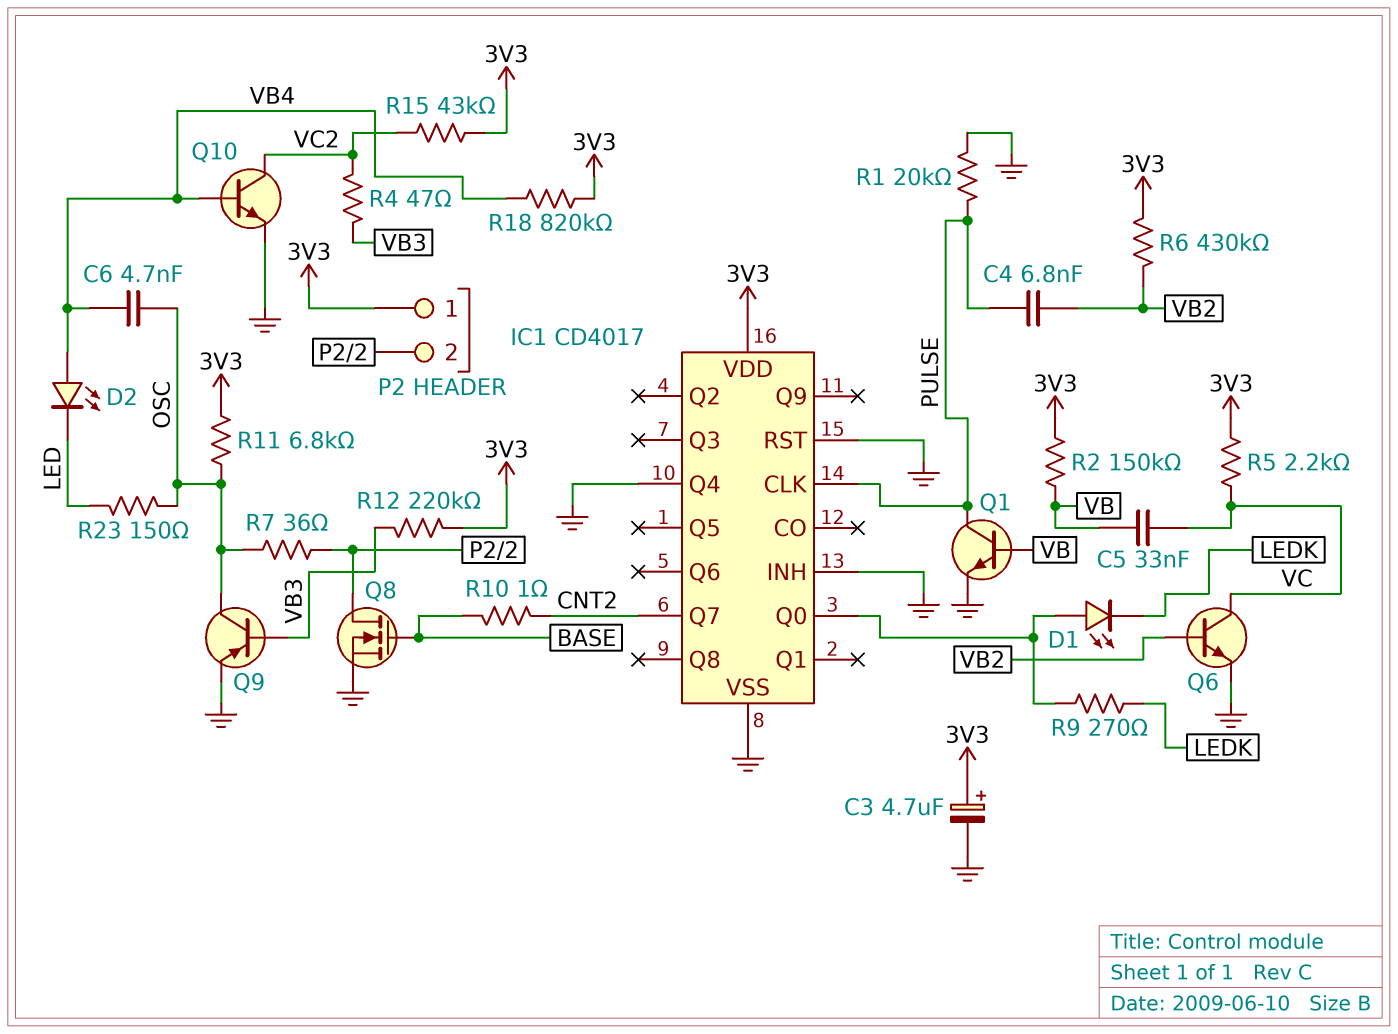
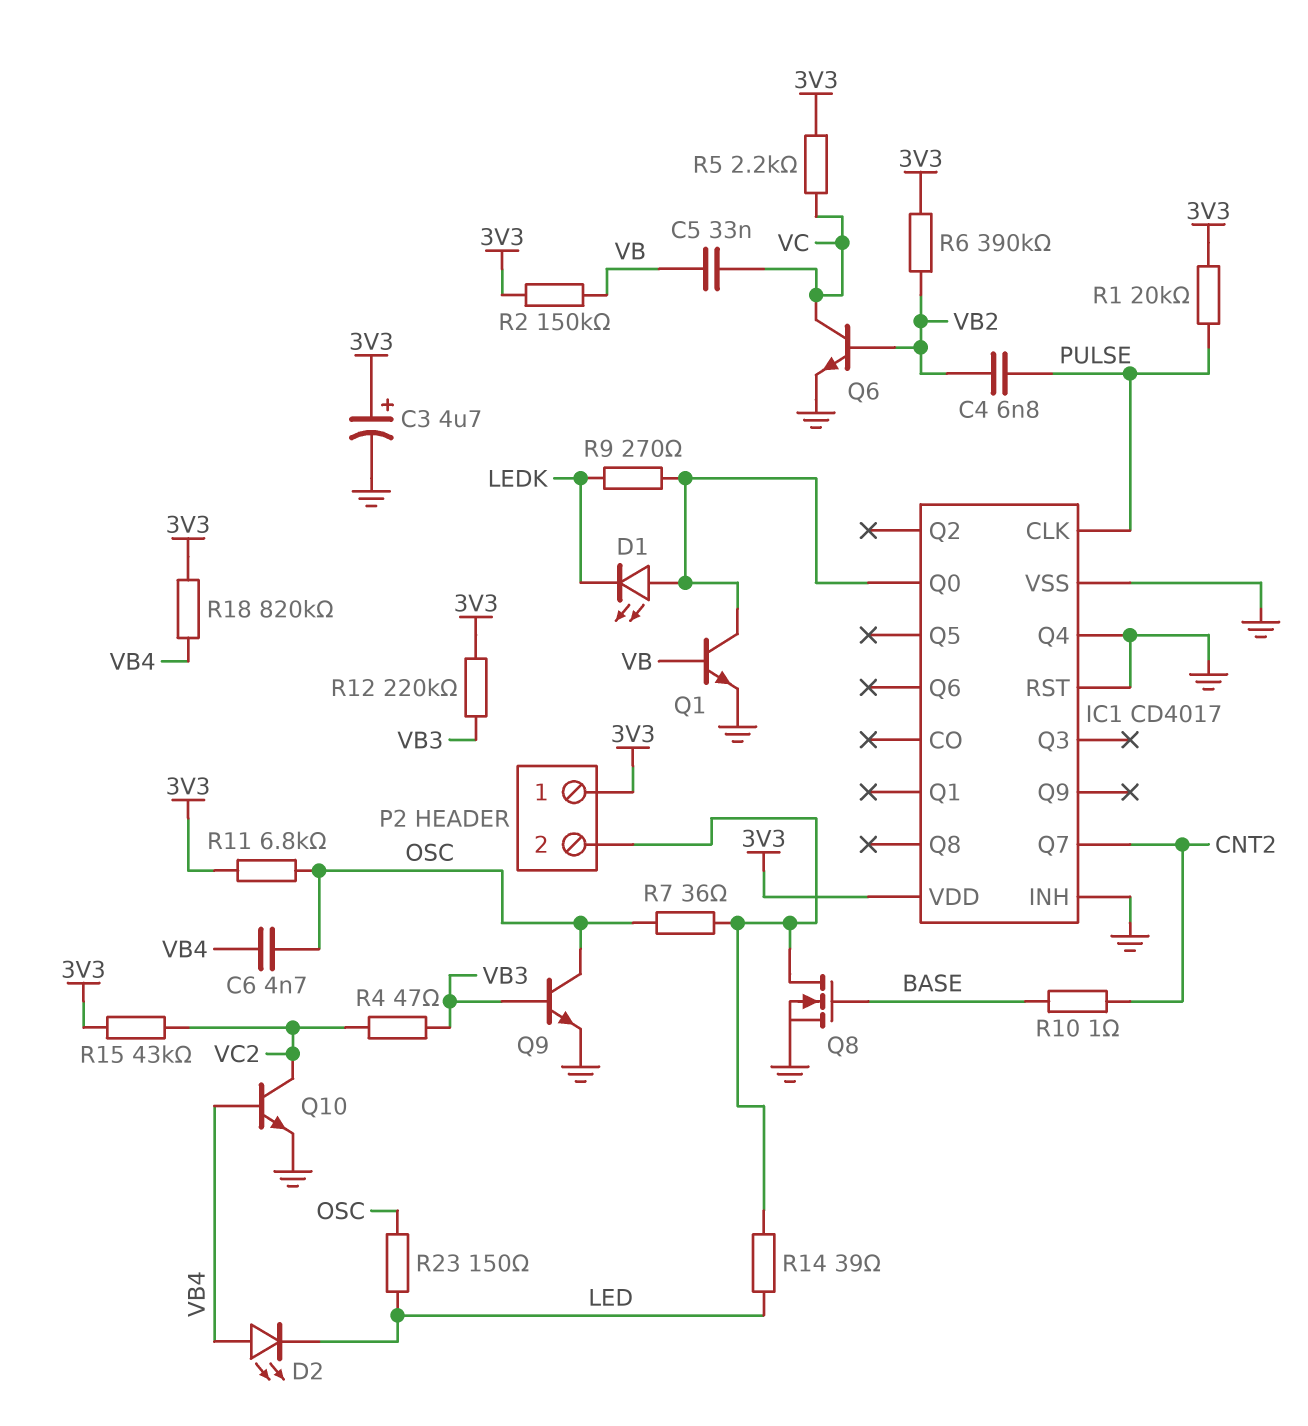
Q1: NPN (B VB, C PULSE, E GND) -> NPN (B VB, C IC1/Q0, E GND)
Q9: PNP (B VB3, C OSC, E GND) -> NPN (B VB3, C OSC, E GND)
R1: 20k (GND, PULSE) -> 20k (3V3, PULSE)
R6: 430k (3V3, VB2) -> 390k (3V3, VB2)
R14: none -> 39 (LED, P2/2)

